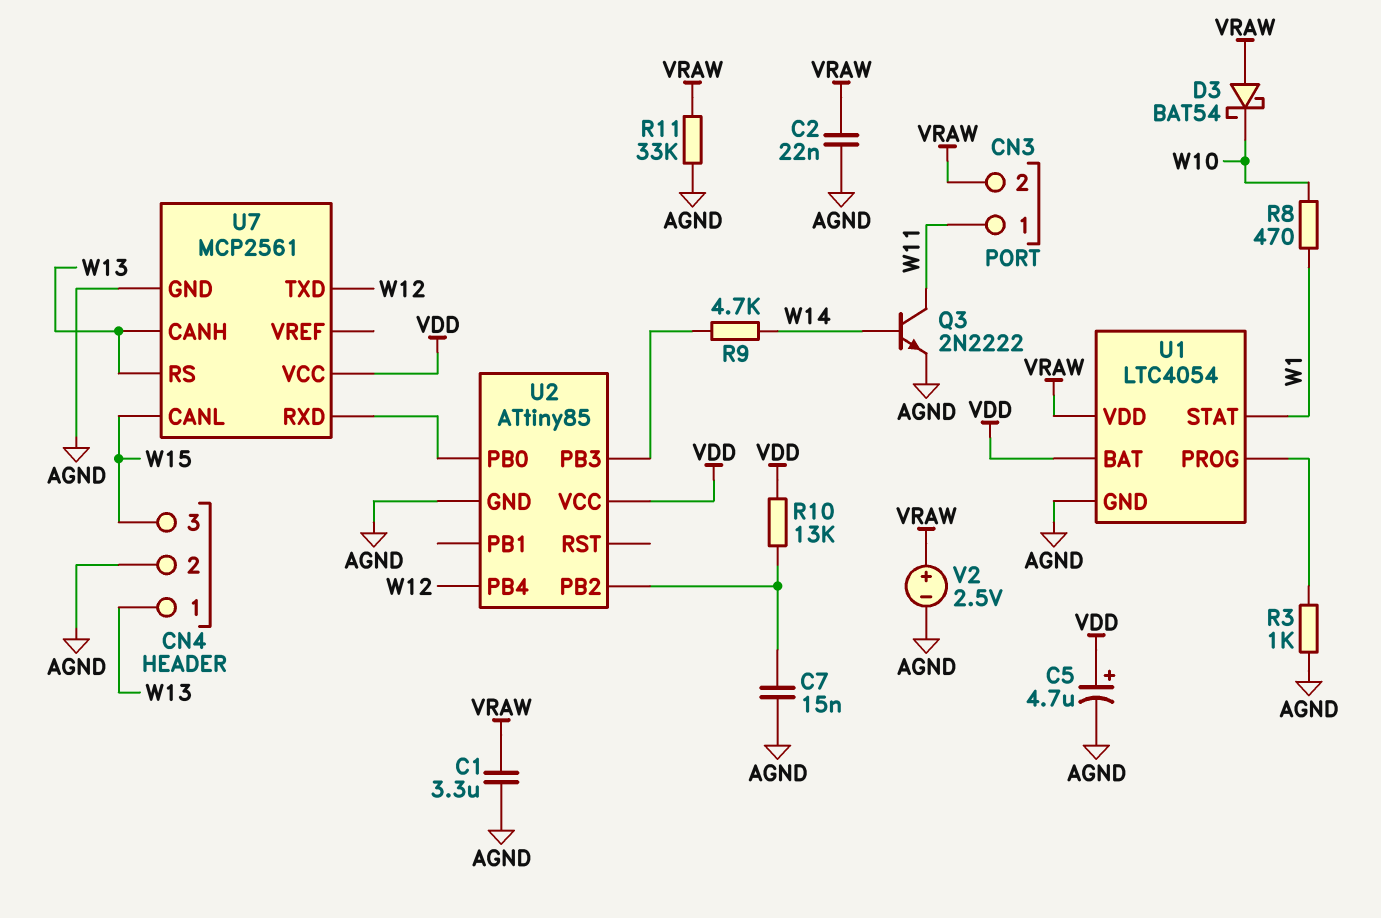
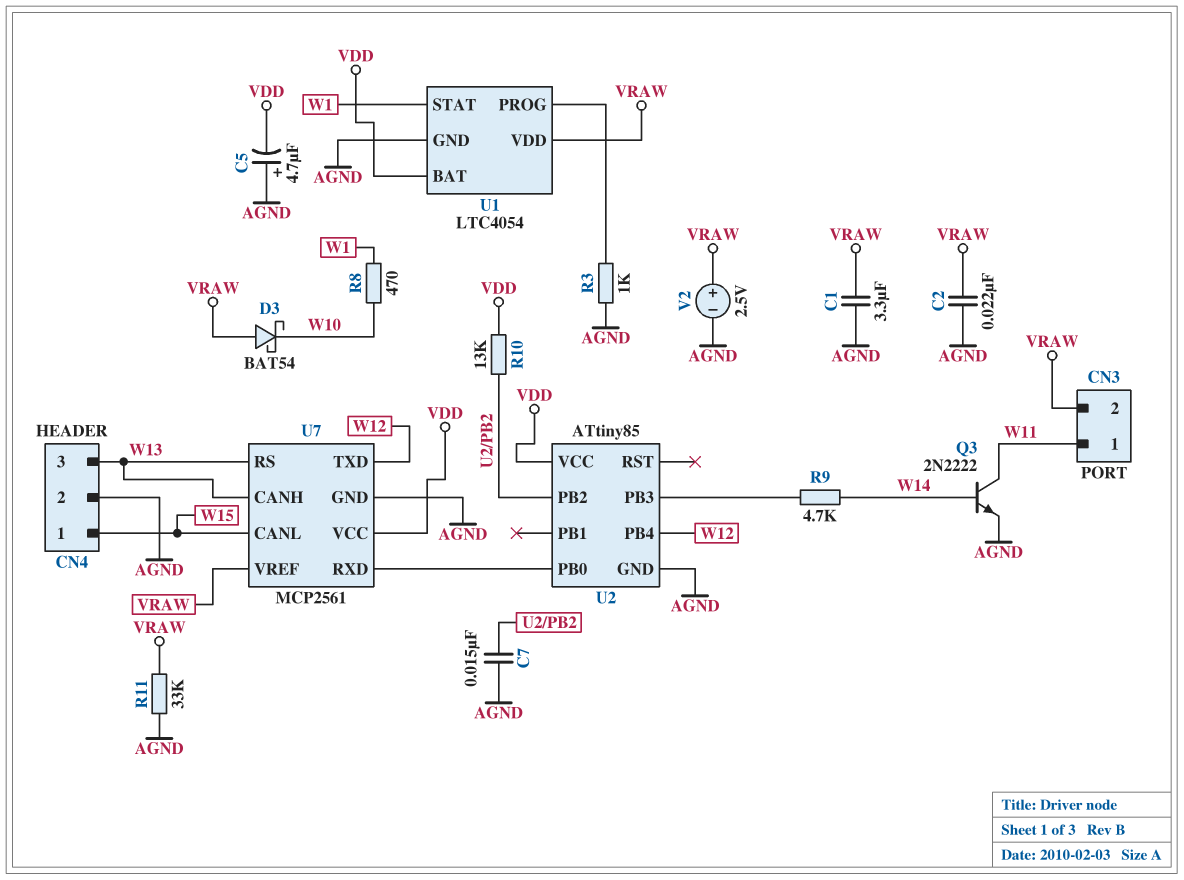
C5: 4.7uF (plus VDD, minus AGND) -> 4.7uF (plus AGND, minus VDD)
CN4 pin 1: W13 -> W15
CN4 pin 3: W15 -> W13
U7 pin VREF: none -> VRAW

